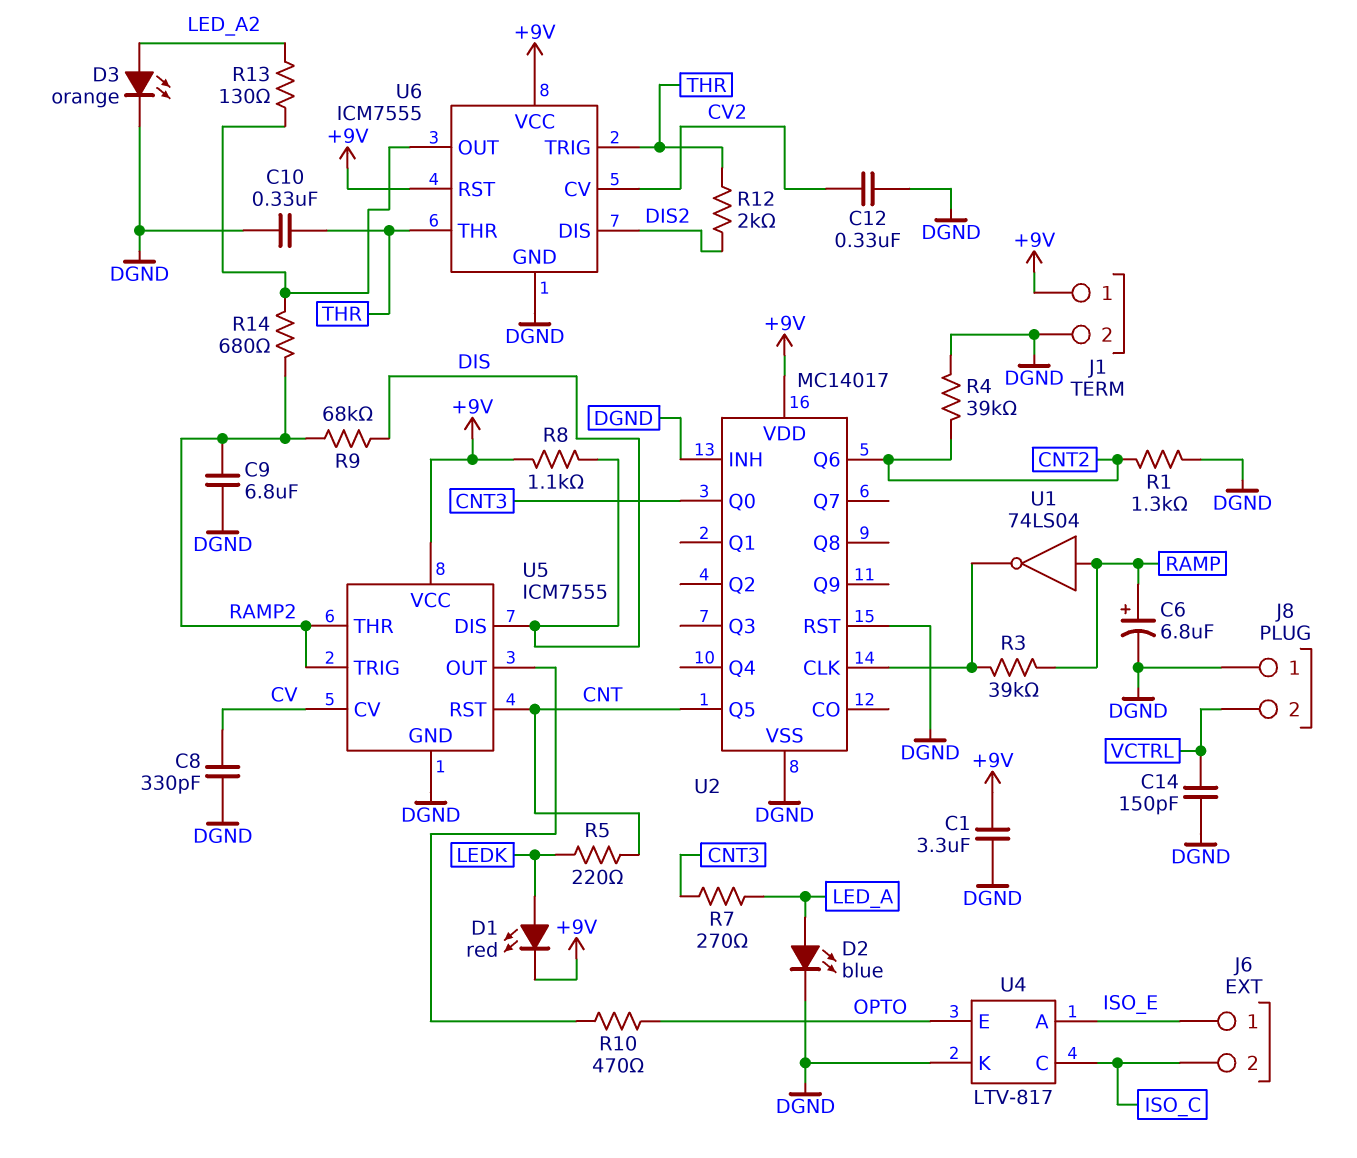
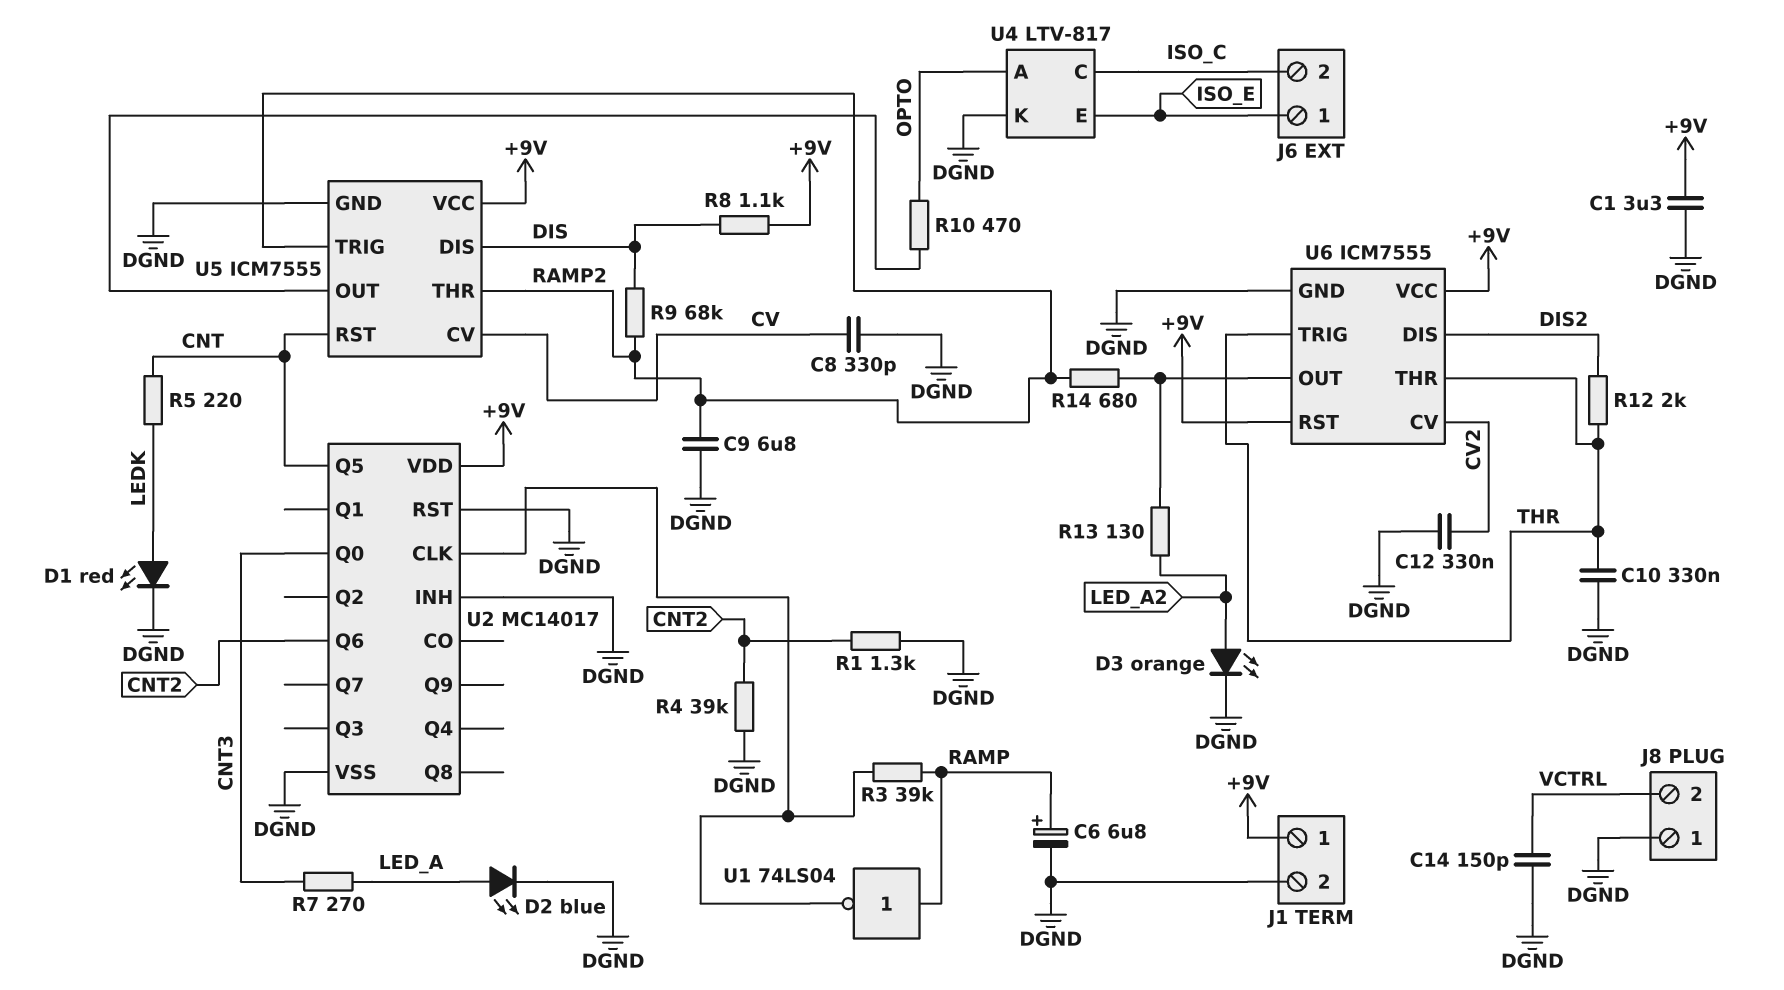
D1: LED red (A LEDK, K +9V) -> LED red (A LEDK, K DGND)
U4 pin A: ISO_E -> OPTO
U4 pin E: OPTO -> ISO_E

